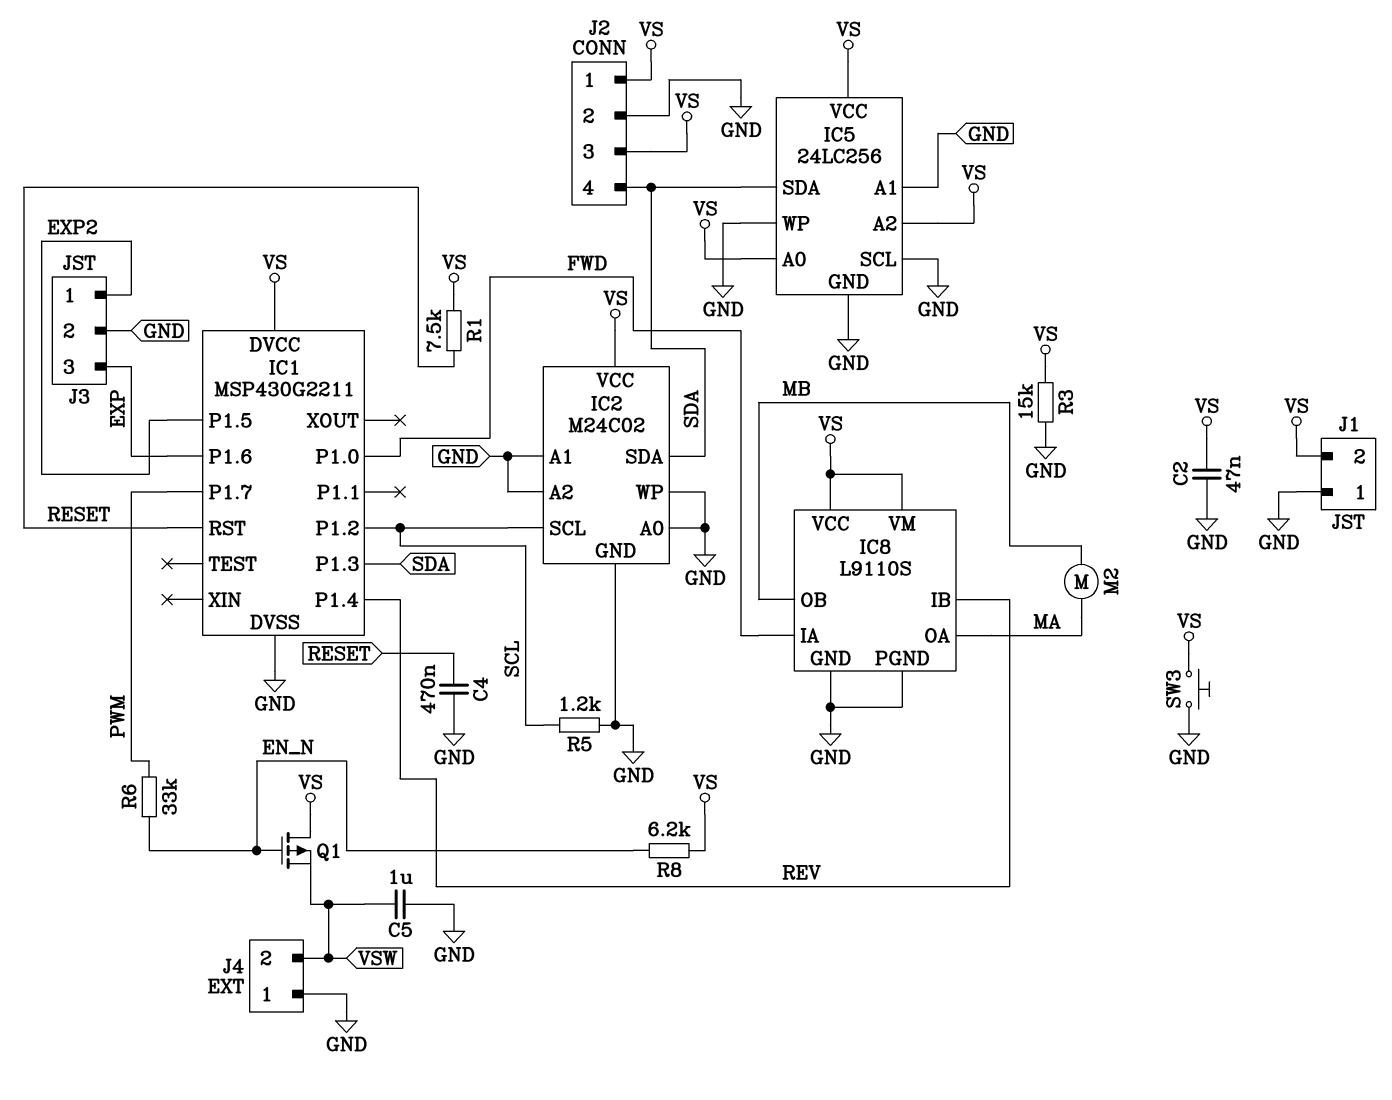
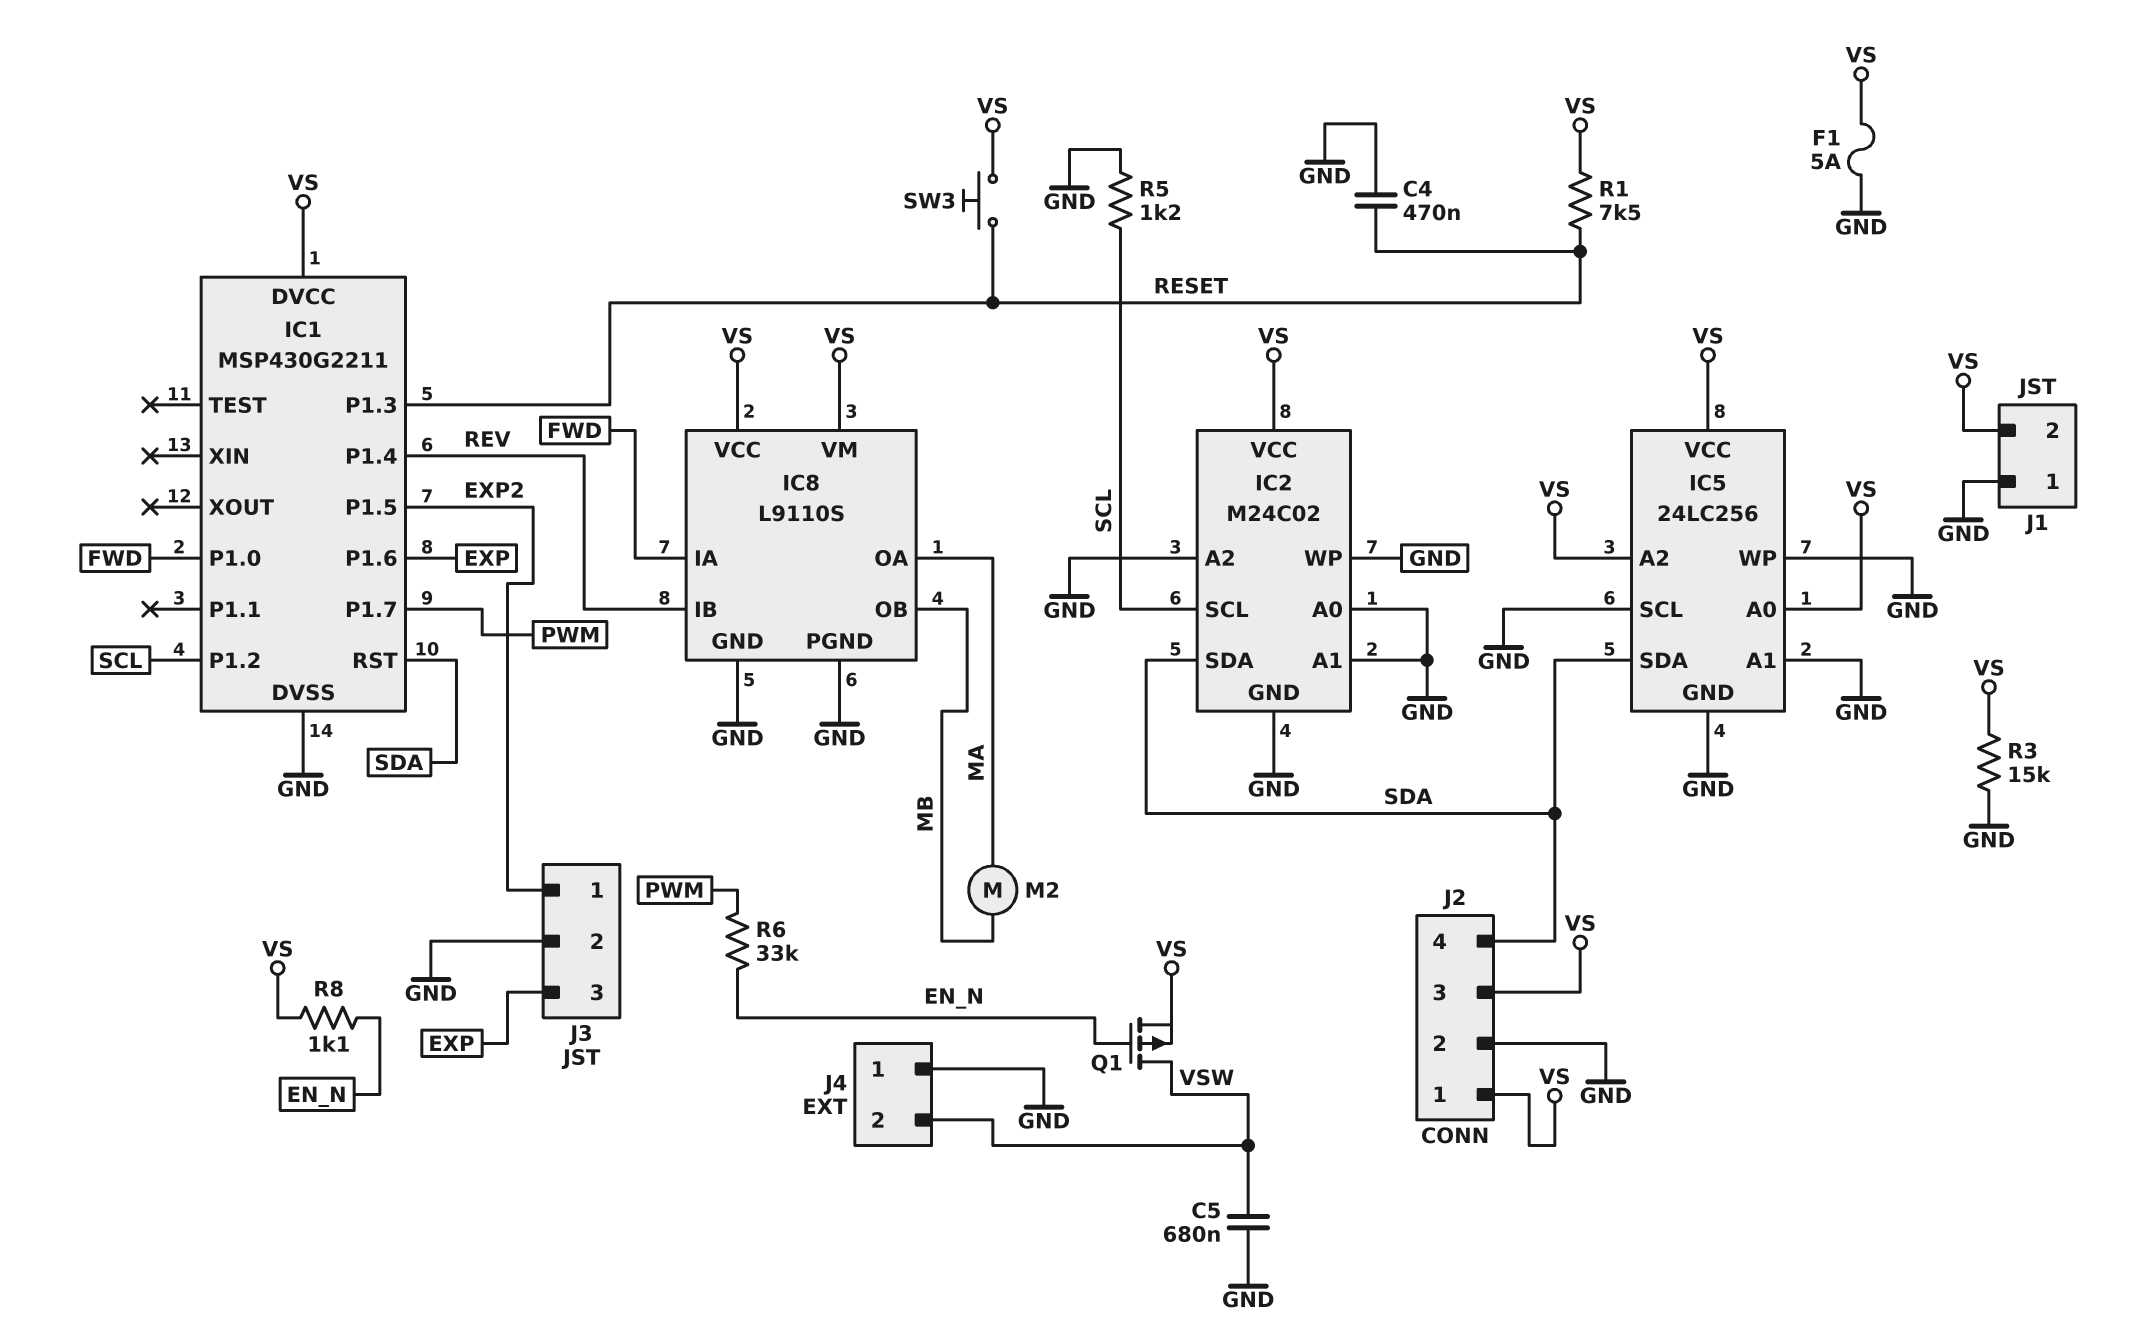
C2: 47nF (GND, VS) -> none
C5: 1uF (GND, VSW) -> 680nF (GND, VSW)
F1: none -> 5A (GND, VS)
IC1 pin P1.3: SDA -> RESET
IC1 pin RST: RESET -> SDA
Q1: PMOS (G EN_N, D VS, S VSW) -> PMOS (G EN_N, D VSW, S VS)
R8: 6.2k (EN_N, VS) -> 1.1k (EN_N, VS)
SW3: button (GND, VS) -> button (RESET, VS)

